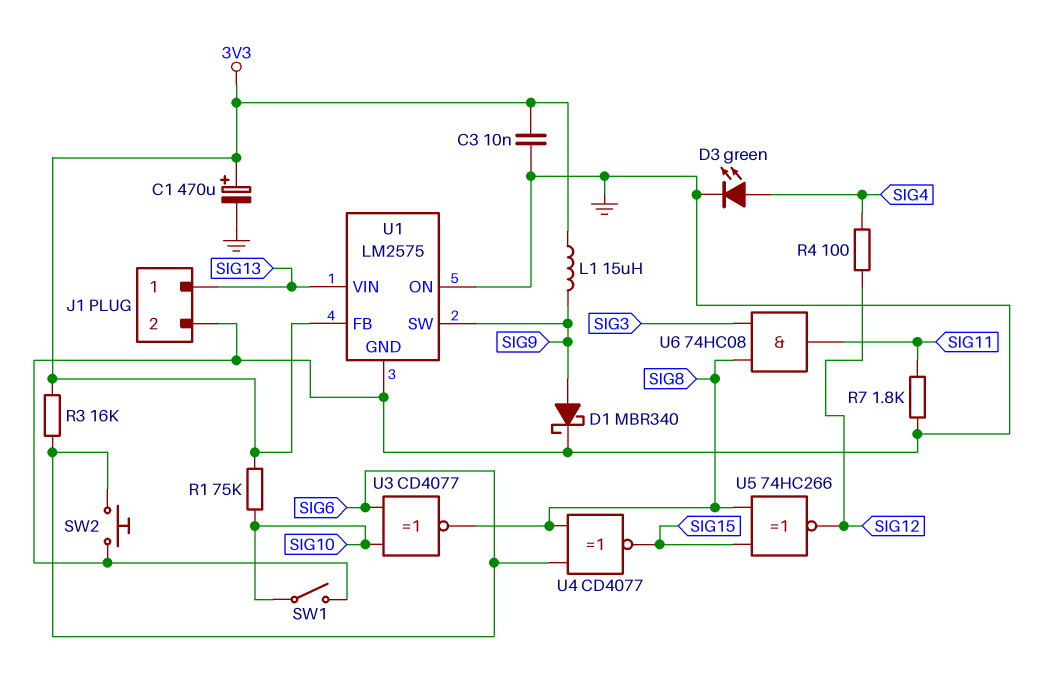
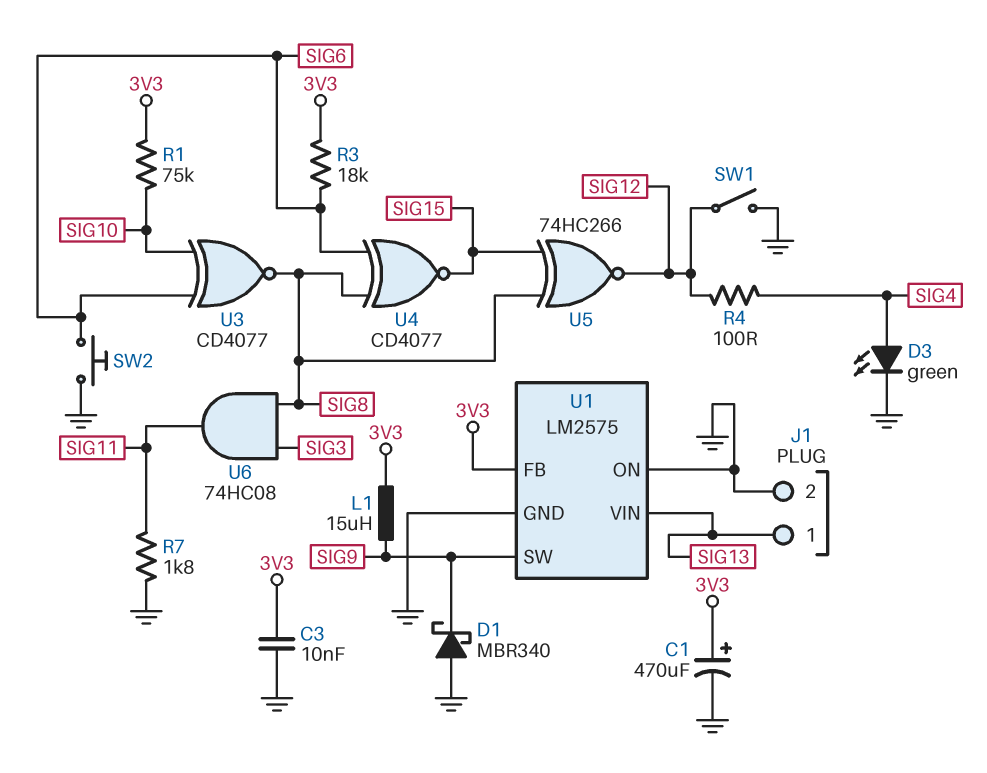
D1: schottky MBR340 (A SIG9, K GND) -> schottky MBR340 (A GND, K SIG9)
R3: 16k (3V3, SIG6) -> 18k (3V3, SIG6)
SW1: switch (GND, SIG10) -> switch (GND, SIG12)

